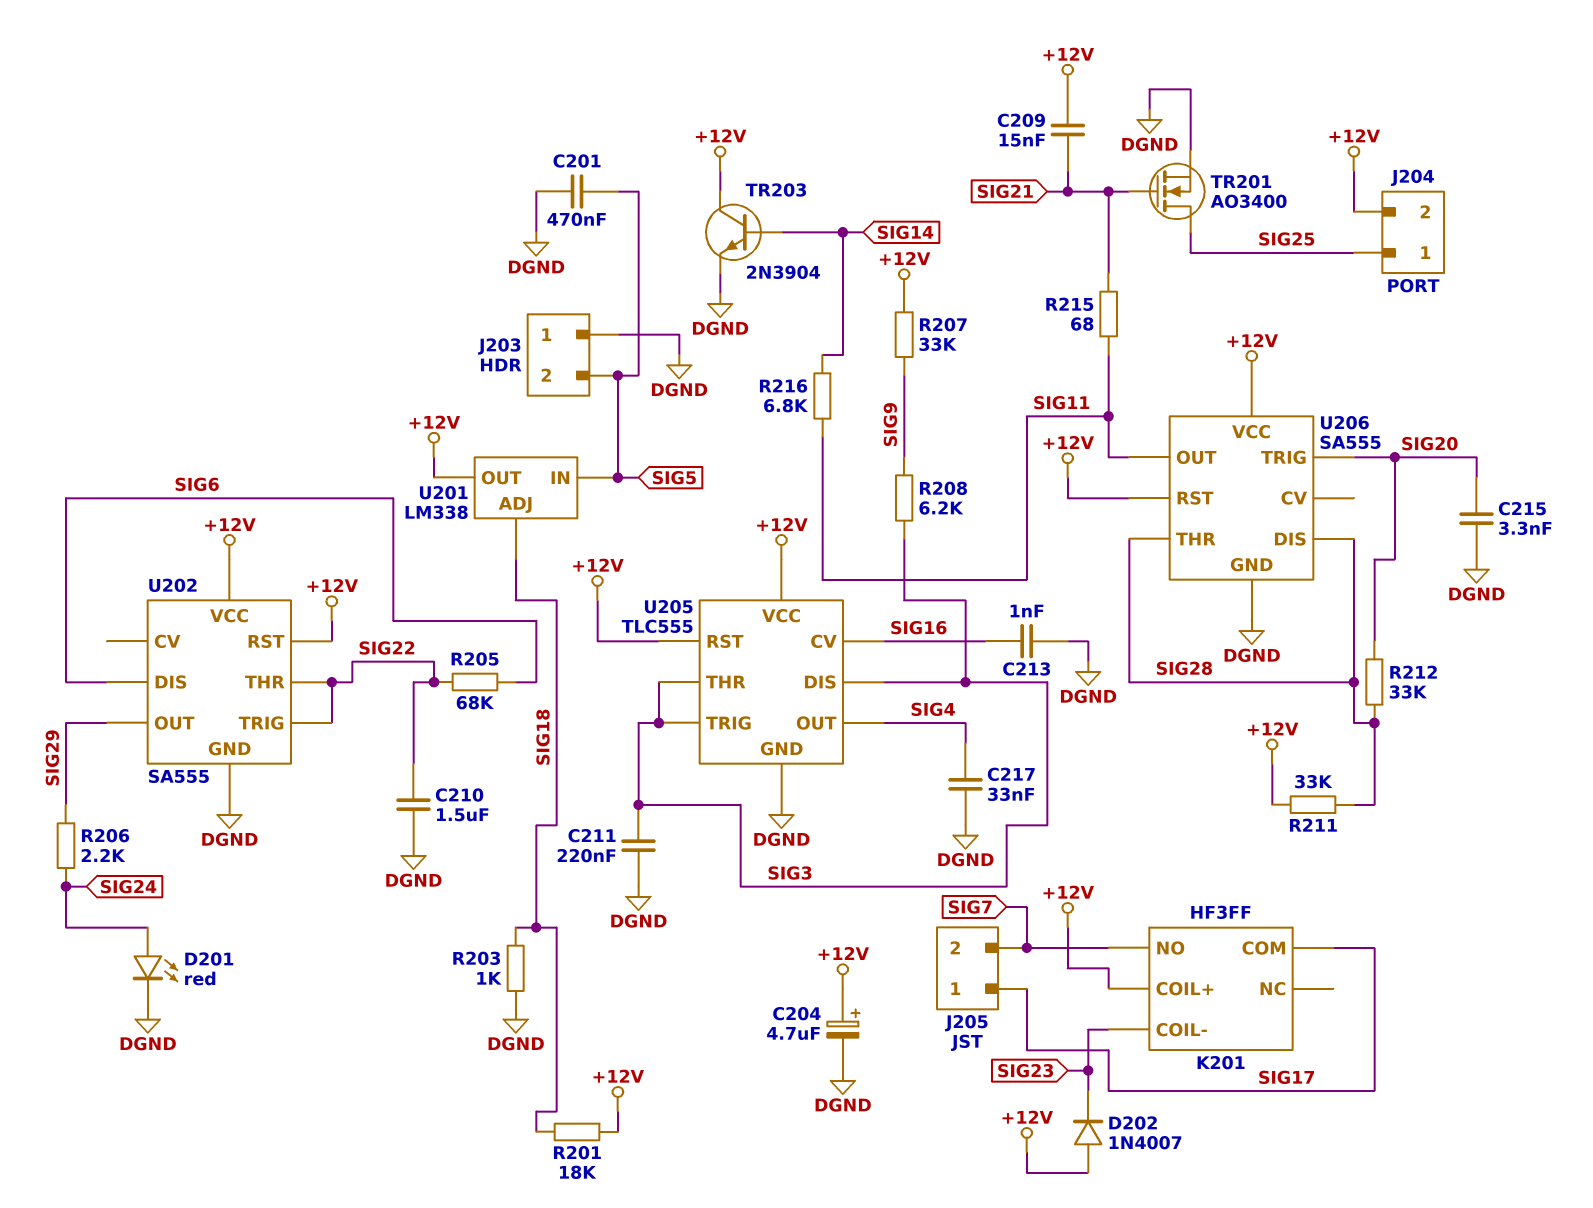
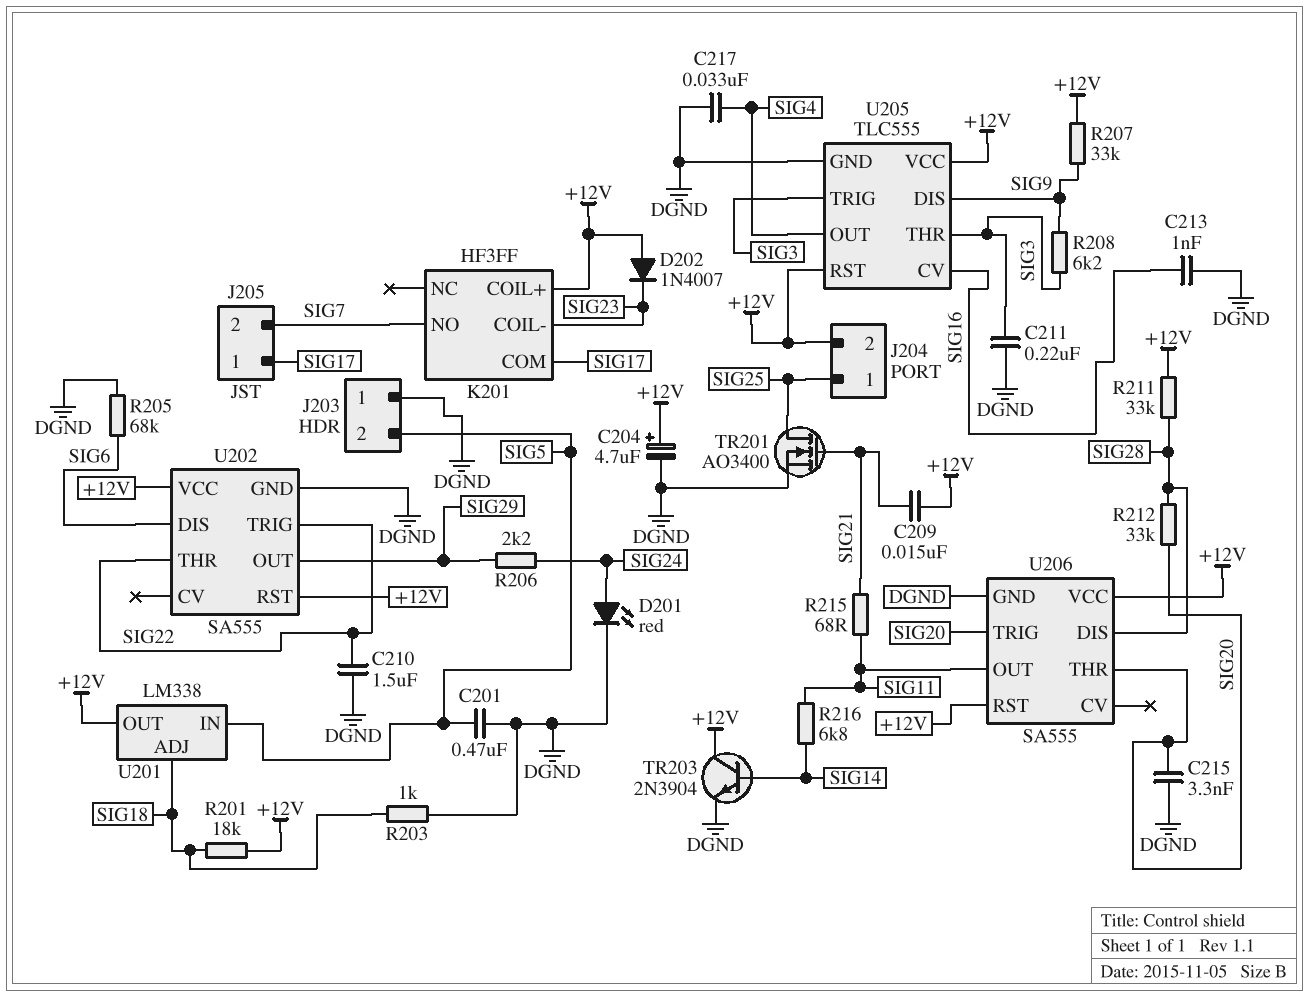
R205: 68k (SIG6, SIG22) -> 68k (DGND, SIG6)
U205 pin DIS: SIG3 -> SIG9
U206 pin THR: SIG28 -> SIG20

